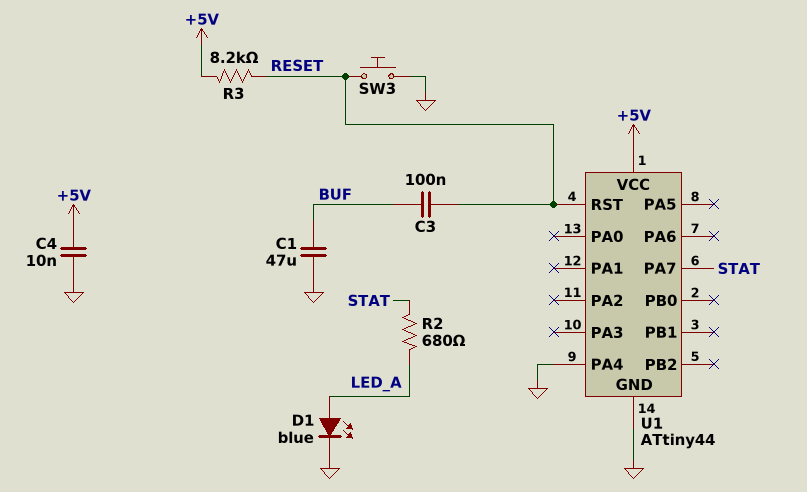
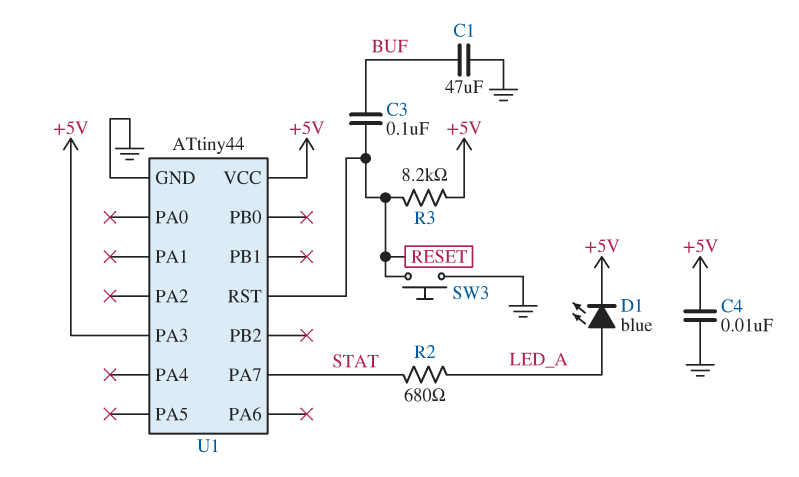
D1: LED blue (A LED_A, K GND) -> LED blue (A LED_A, K +5V)
U1 pin PA3: none -> +5V
U1 pin PA4: GND -> none

